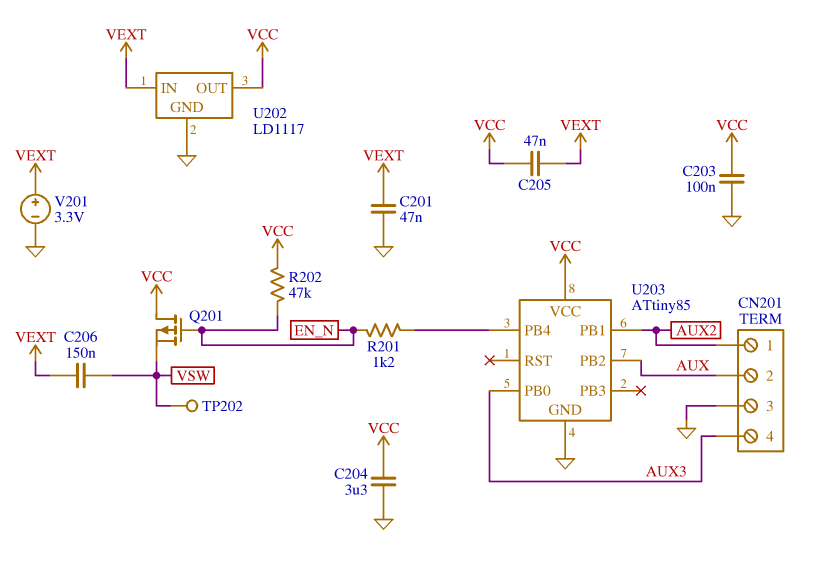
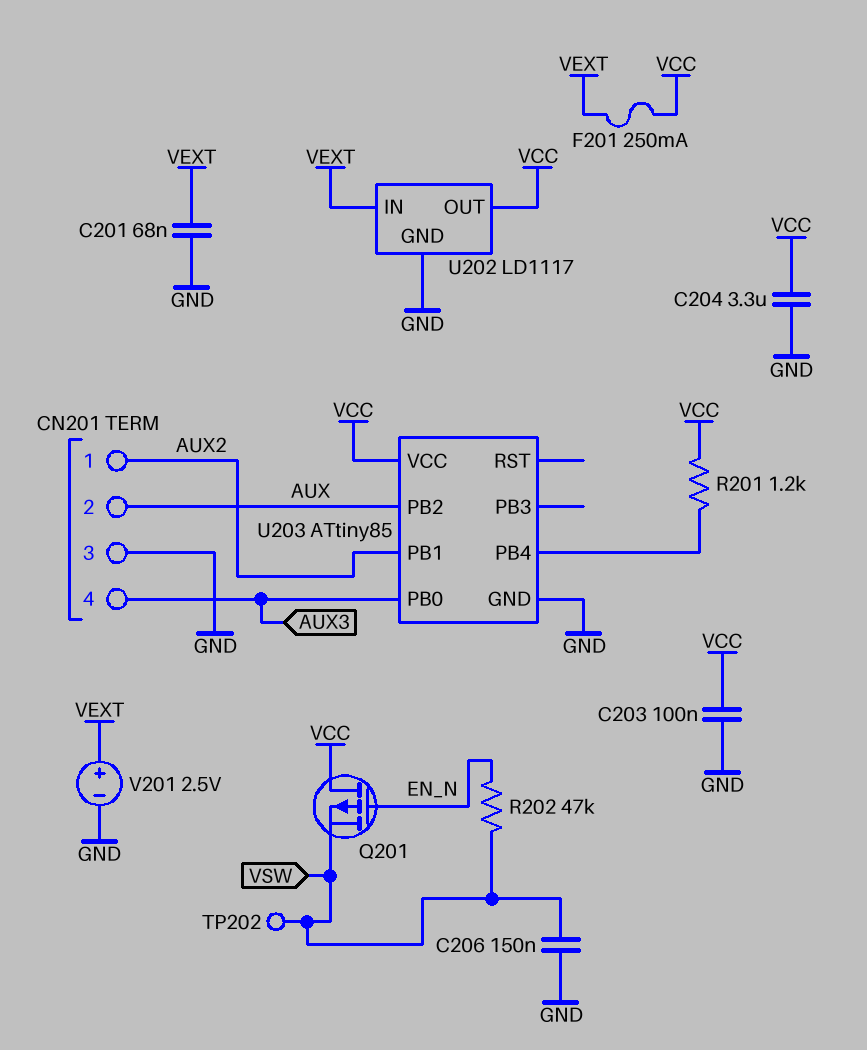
C201: 47nF (GND, VEXT) -> 68nF (GND, VEXT)
C205: 47nF (VCC, VEXT) -> none
C206: 150nF (VEXT, VSW) -> 150nF (GND, VSW)
F201: none -> 250mA (VCC, VEXT)
R201: 1.2k (EN_N, U203/PB4) -> 1.2k (U203/PB4, VCC)
R202: 47k (EN_N, VCC) -> 47k (EN_N, VSW)
V201: 3.3V (plus VEXT, minus GND) -> 2.5V (plus VEXT, minus GND)

